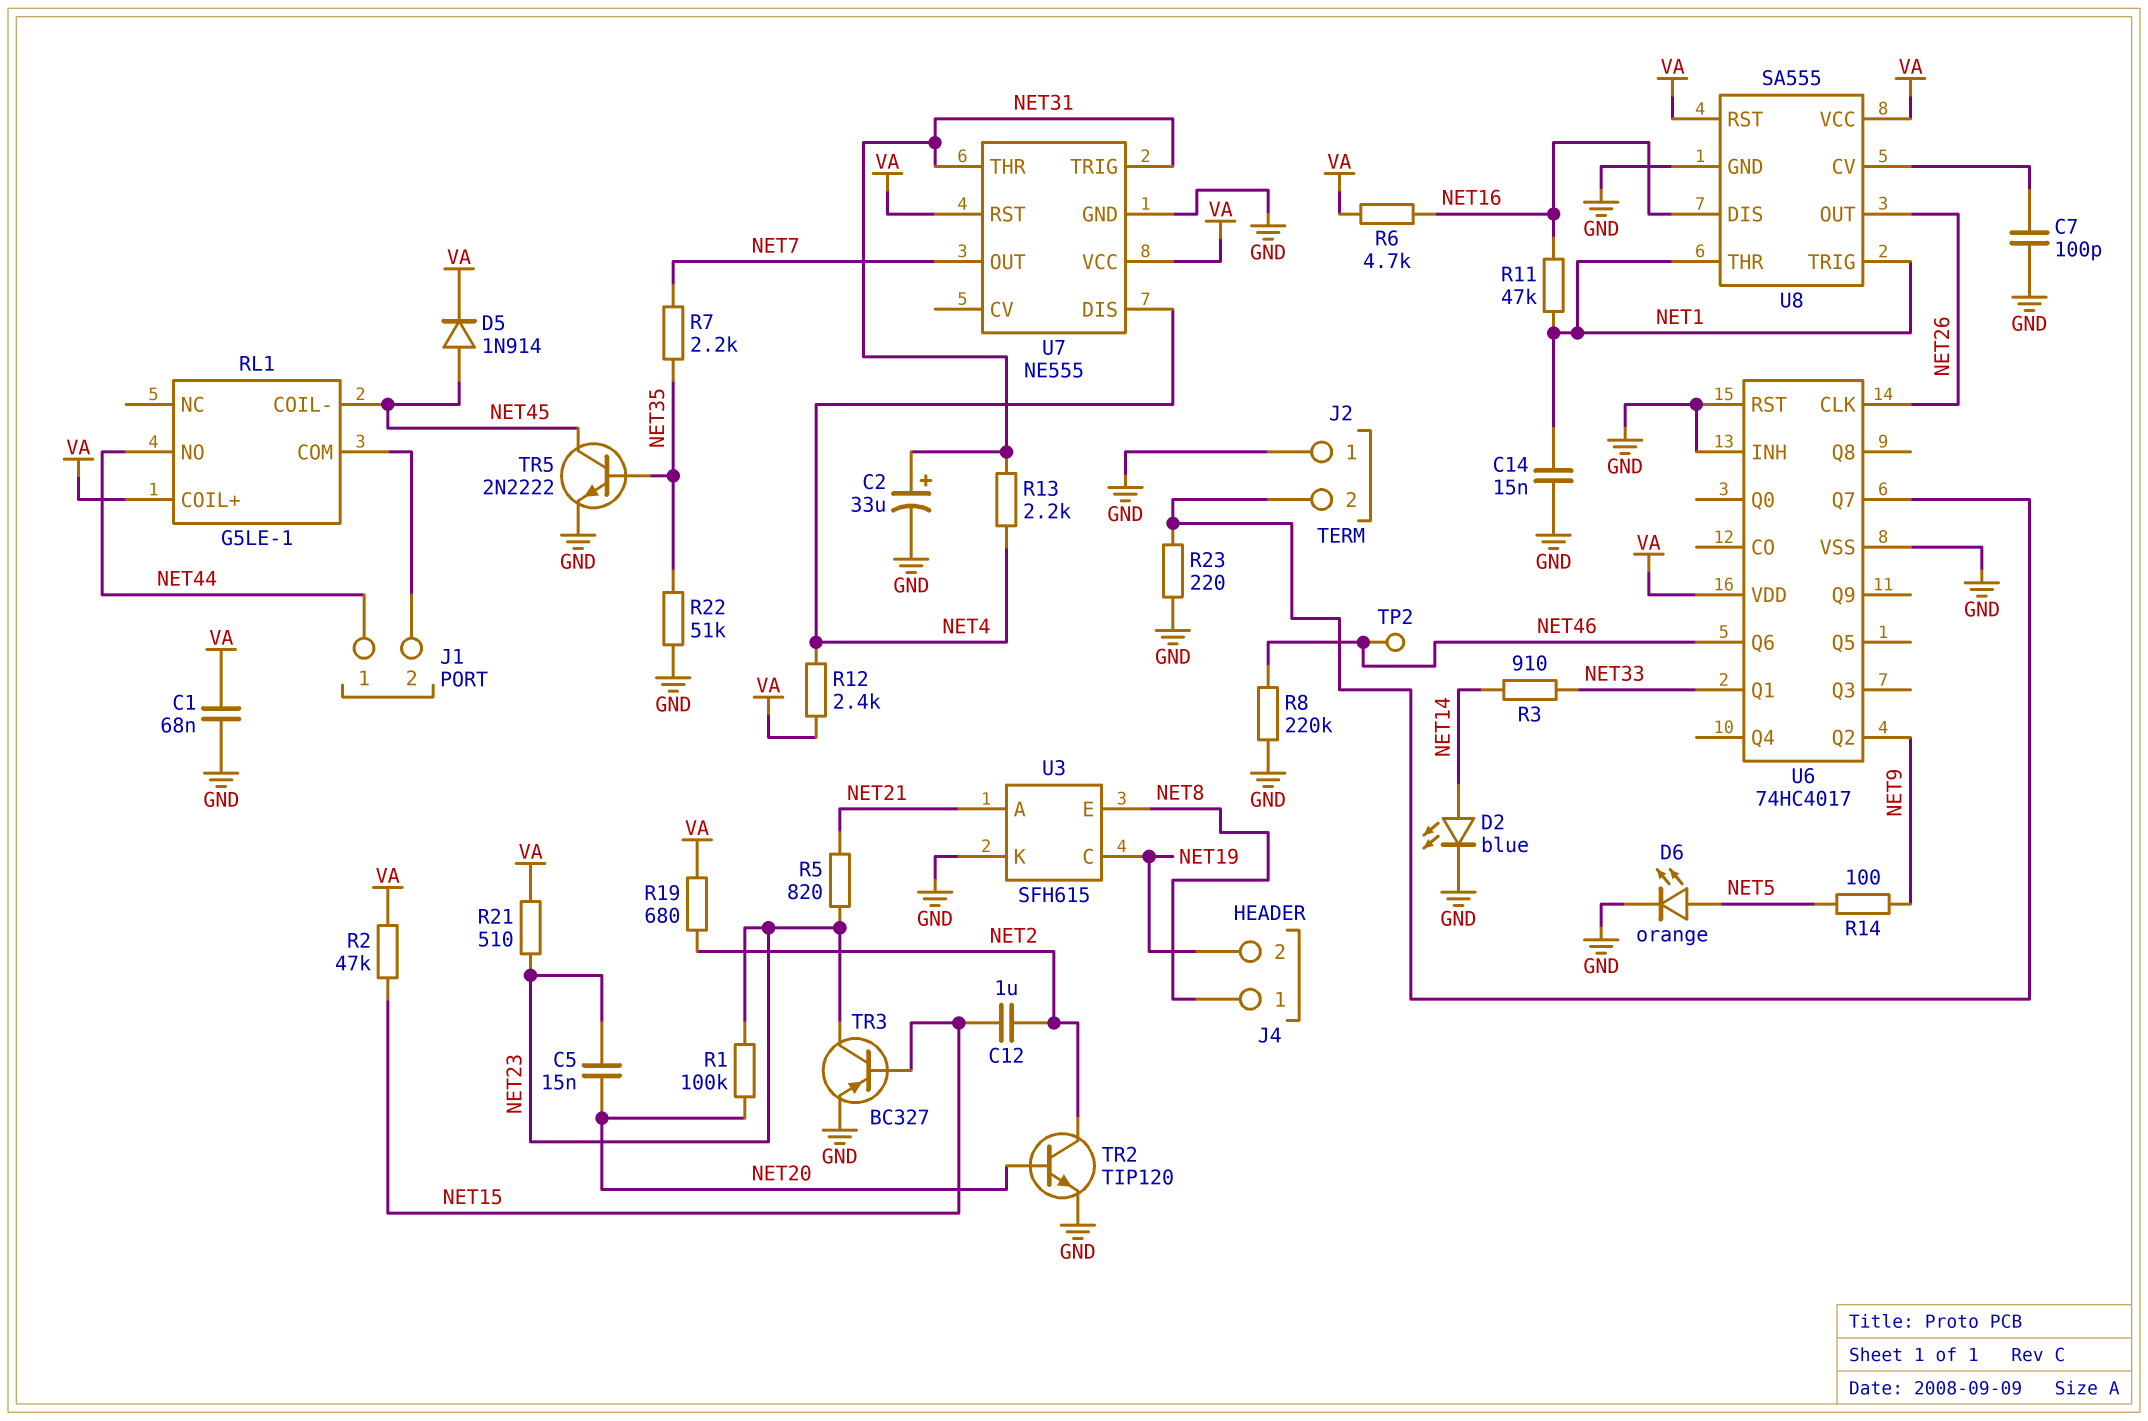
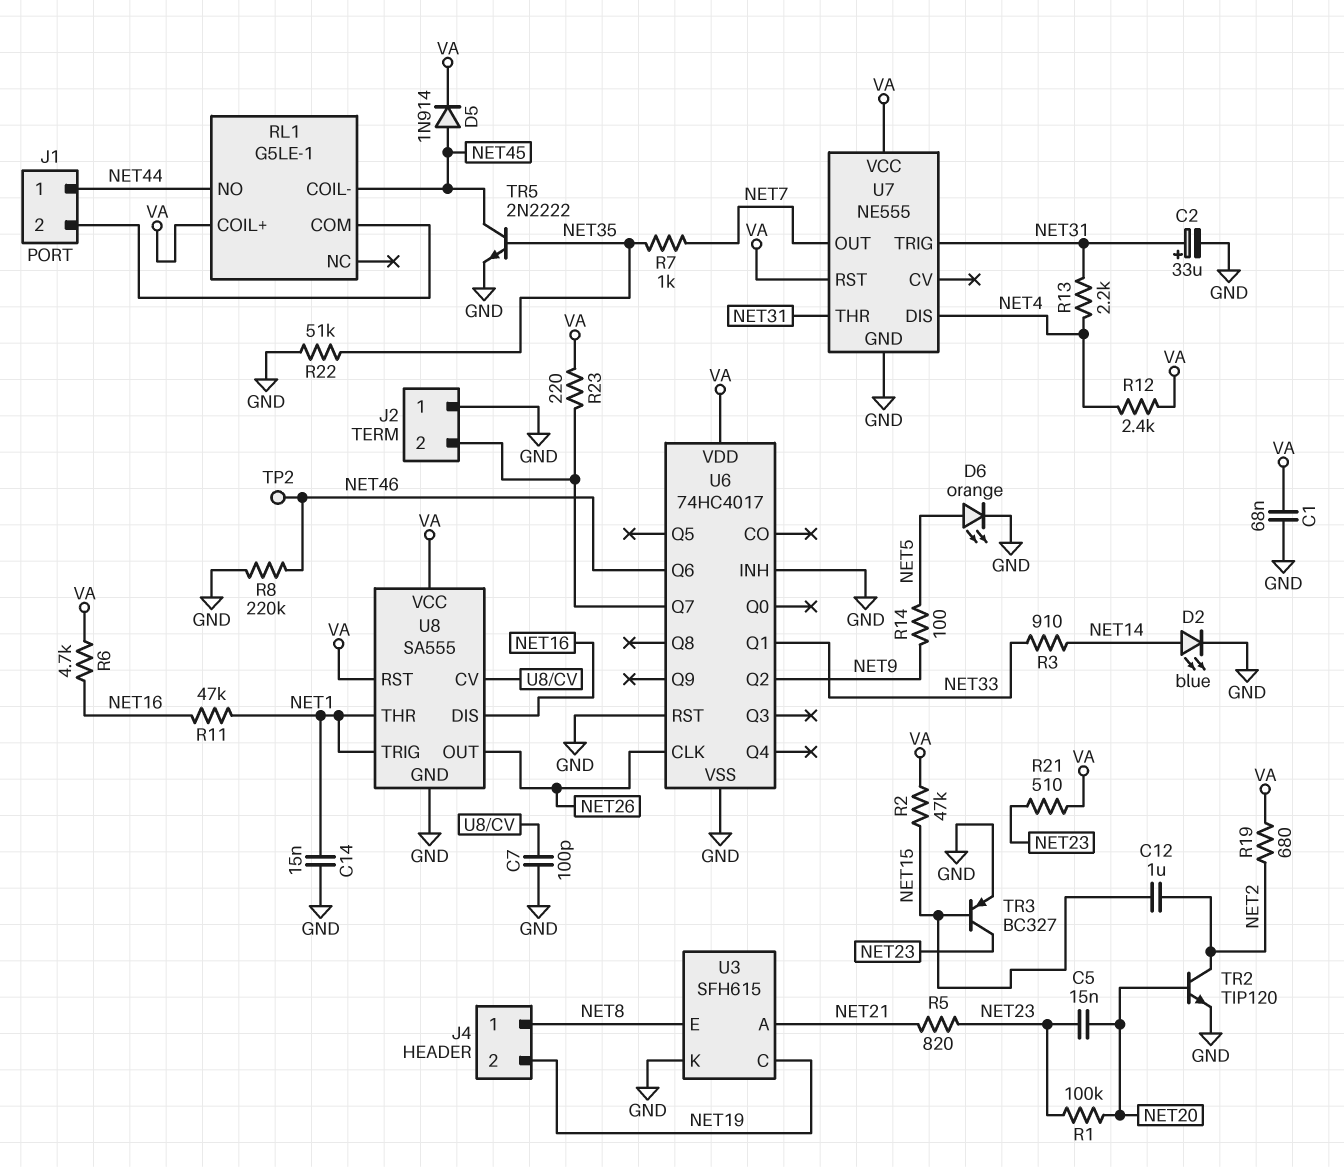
R7: 2.2k (NET7, NET35) -> 1k (NET7, NET35)
R23: 220 (GND, J2/2) -> 220 (J2/2, VA)

